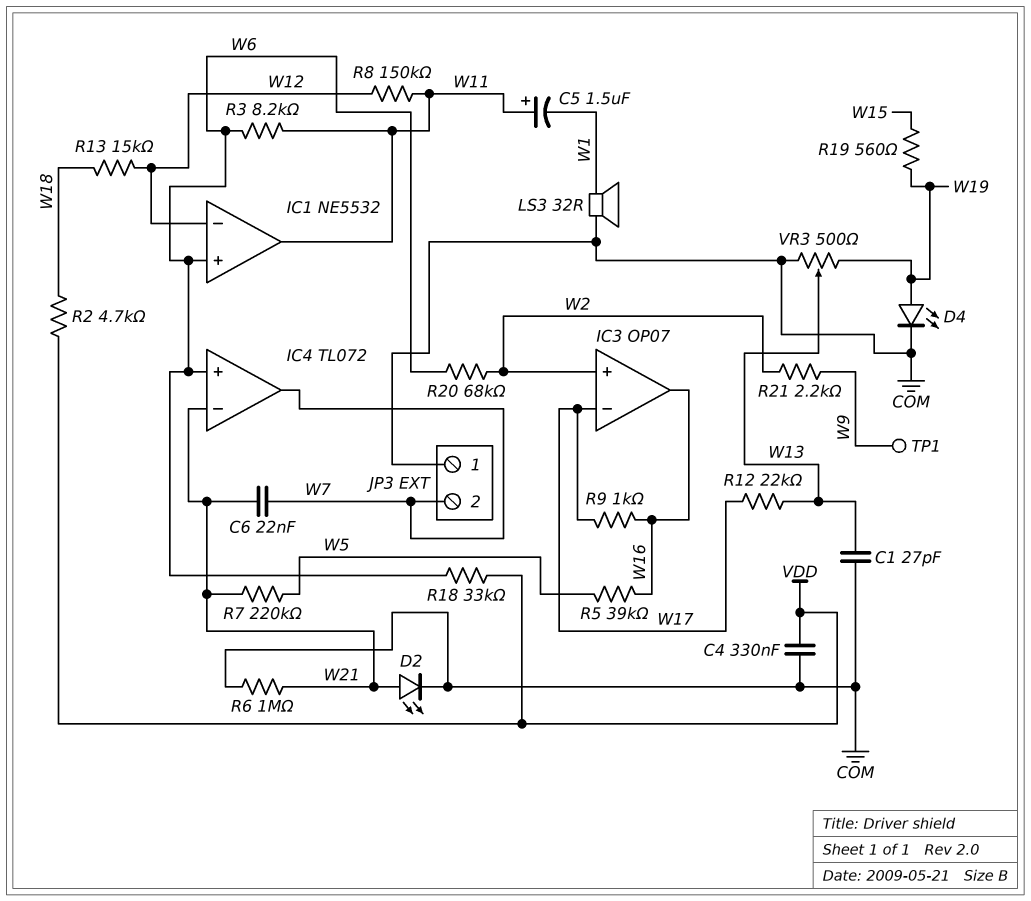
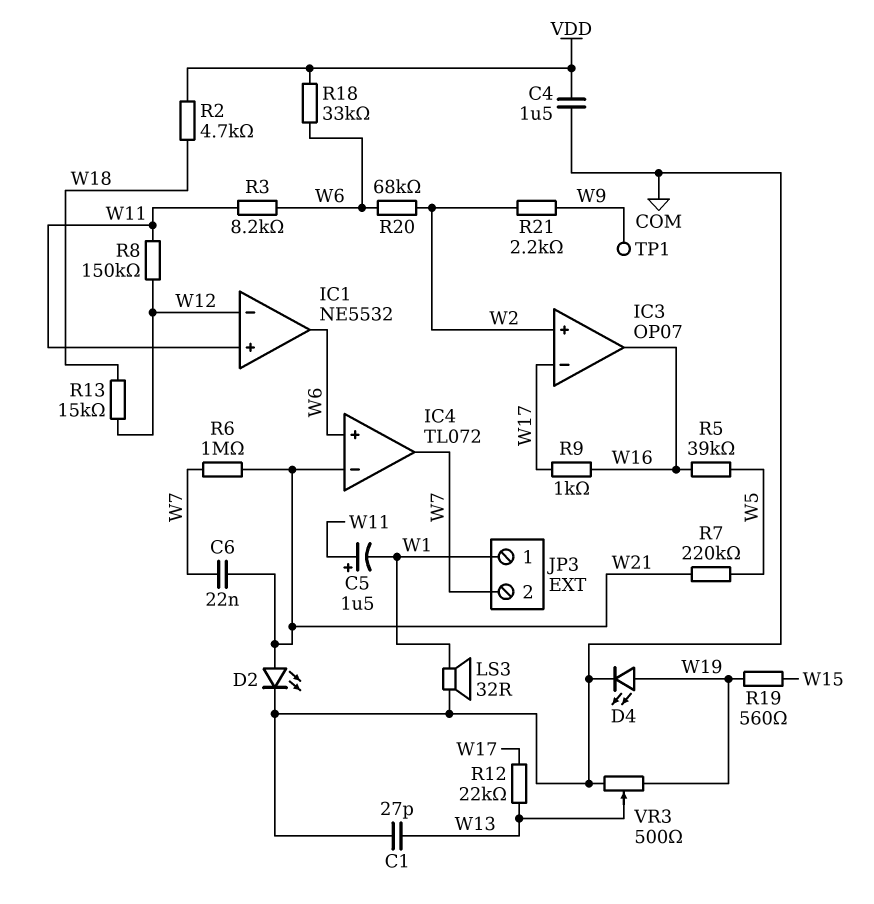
C4: 330nF (COM, VDD) -> 1.5uF (COM, VDD)
IC1 pin in+: W6 -> W11
IC1 pin out: W11 -> W6
JP3 pin 1: COM -> W1
R6: 1M (COM, W21) -> 1M (W7, W21)

